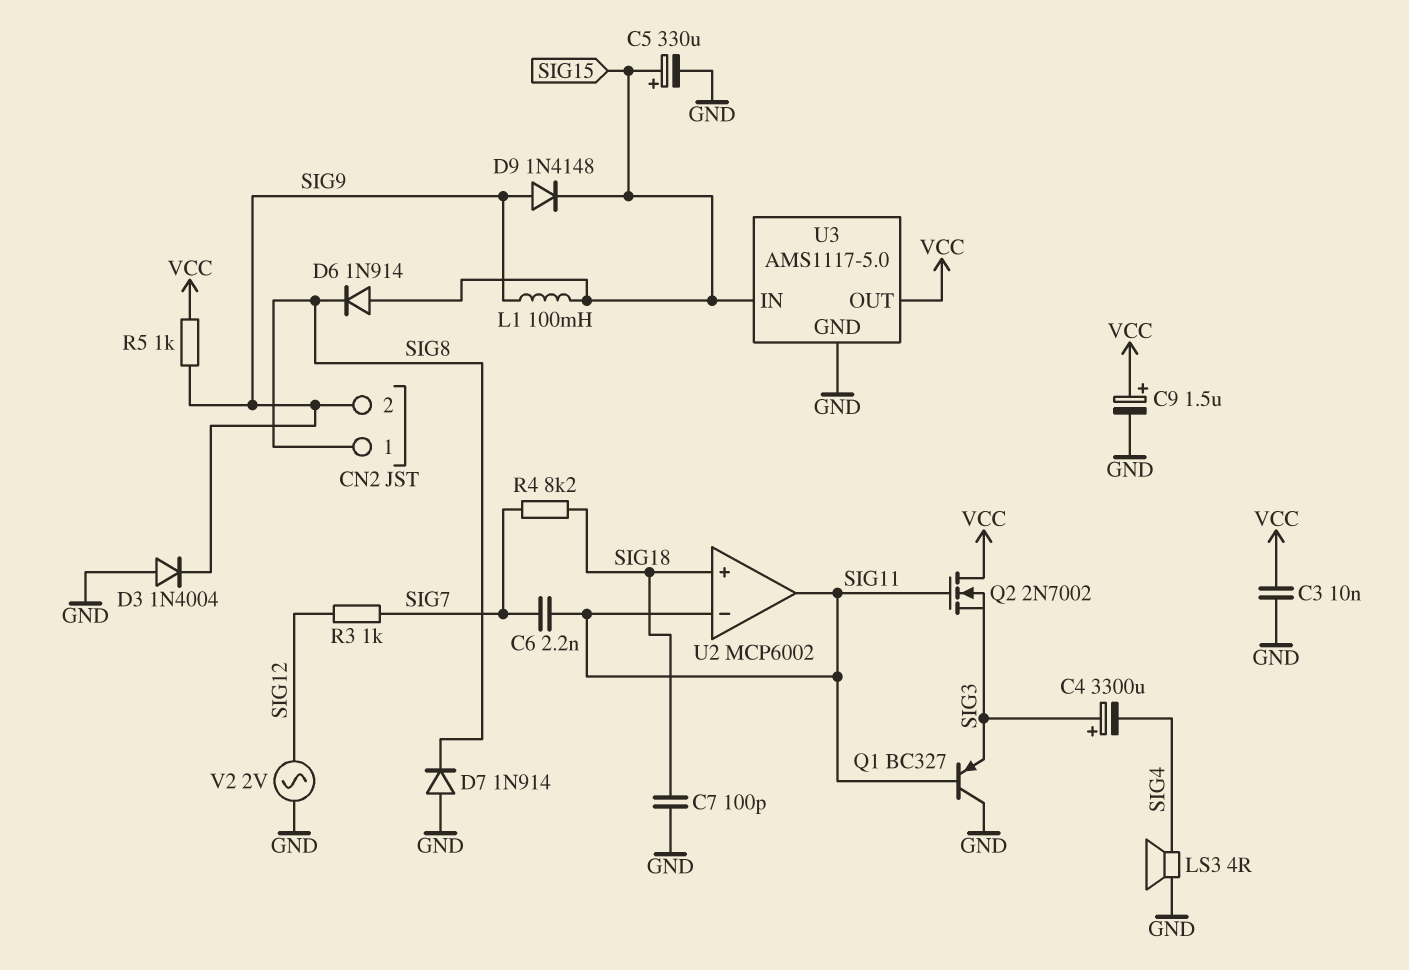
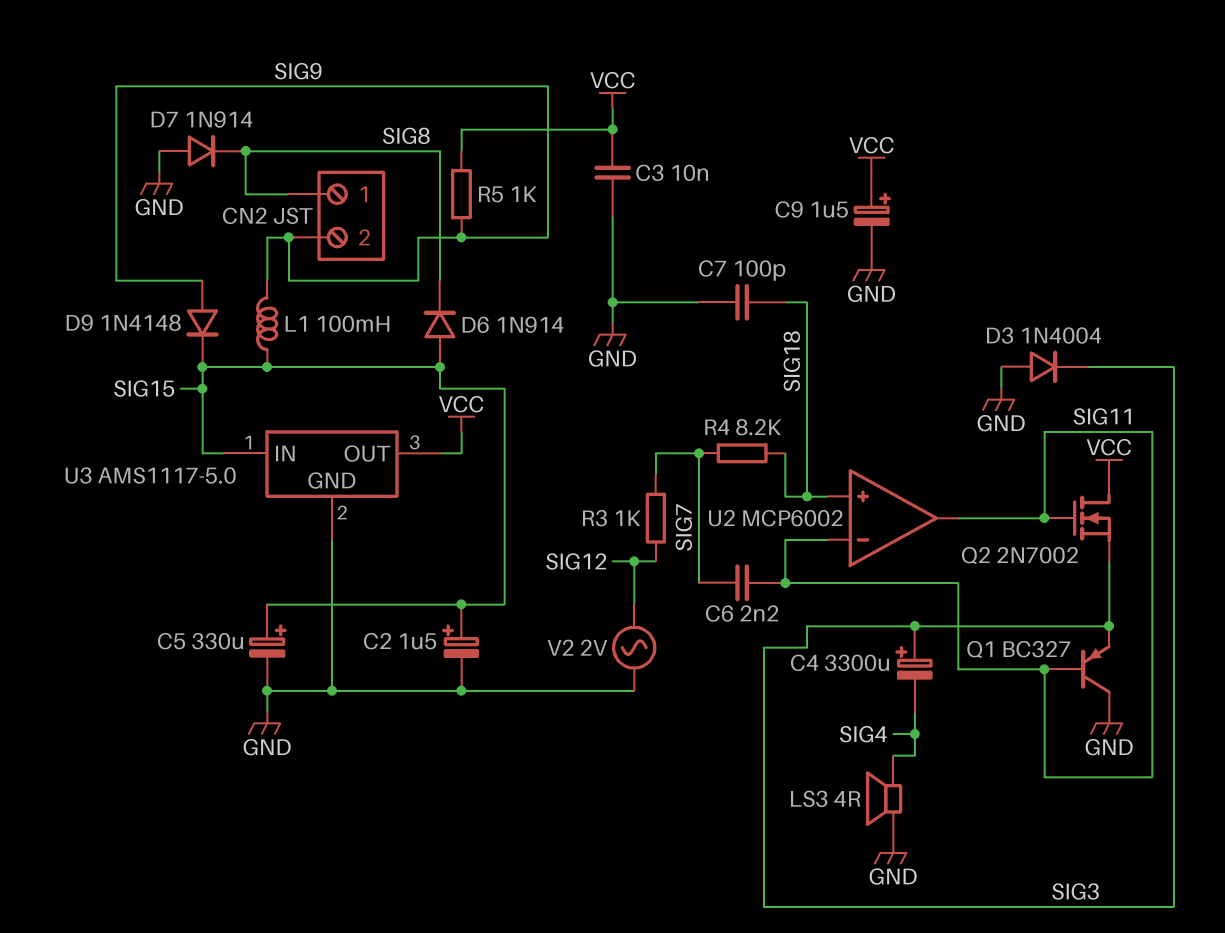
C2: none -> 1.5uF (plus SIG15, minus GND)
D3: diode 1N4004 (A GND, K SIG9) -> diode 1N4004 (A GND, K SIG3)

